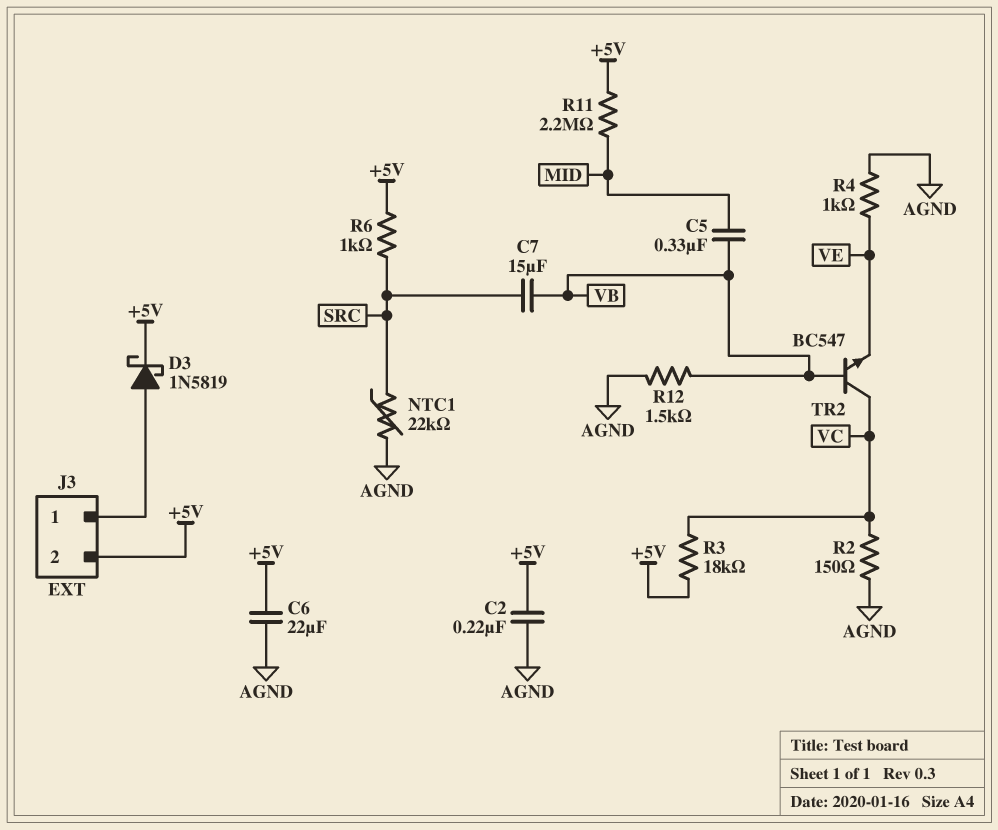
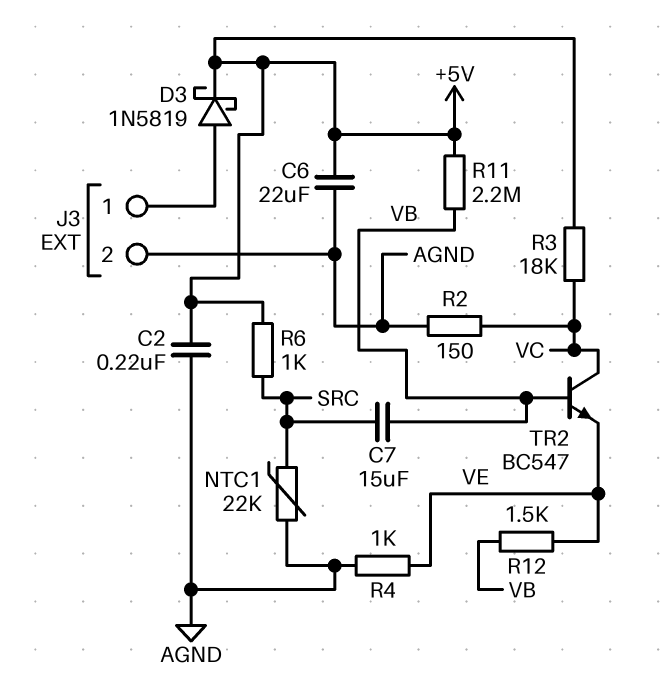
C5: 330nF (MID, VB) -> none
J3 pin 2: +5V -> AGND
R11: 2.2M (+5V, MID) -> 2.2M (+5V, VB)
R12: 1.5k (AGND, VB) -> 1.5k (VB, VE)

